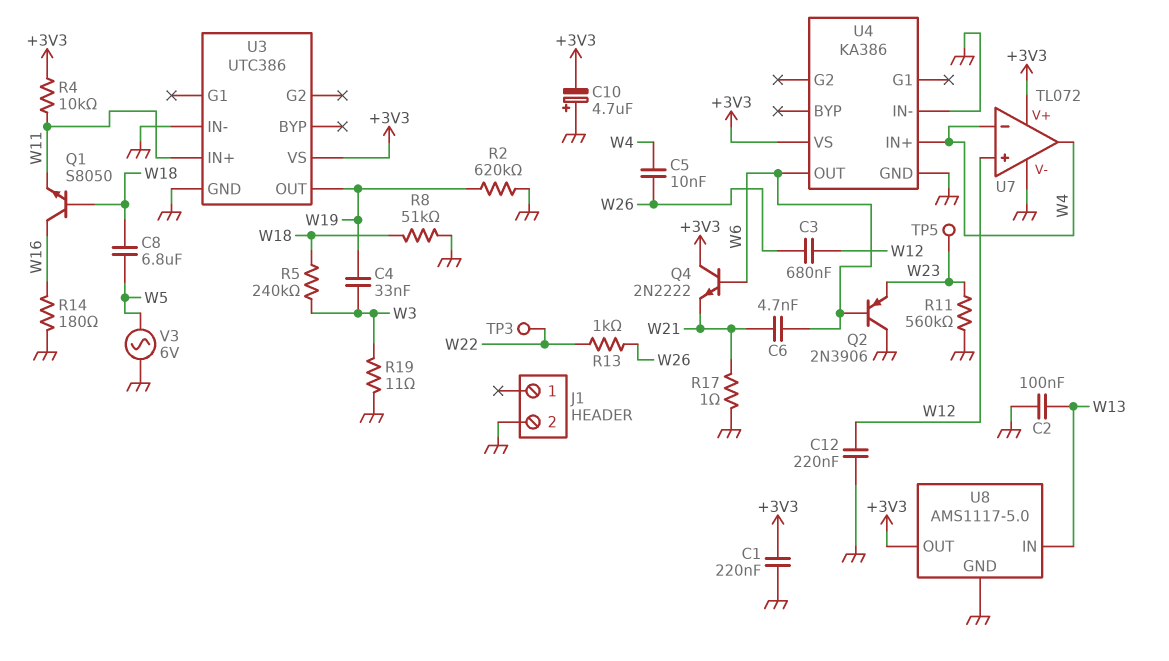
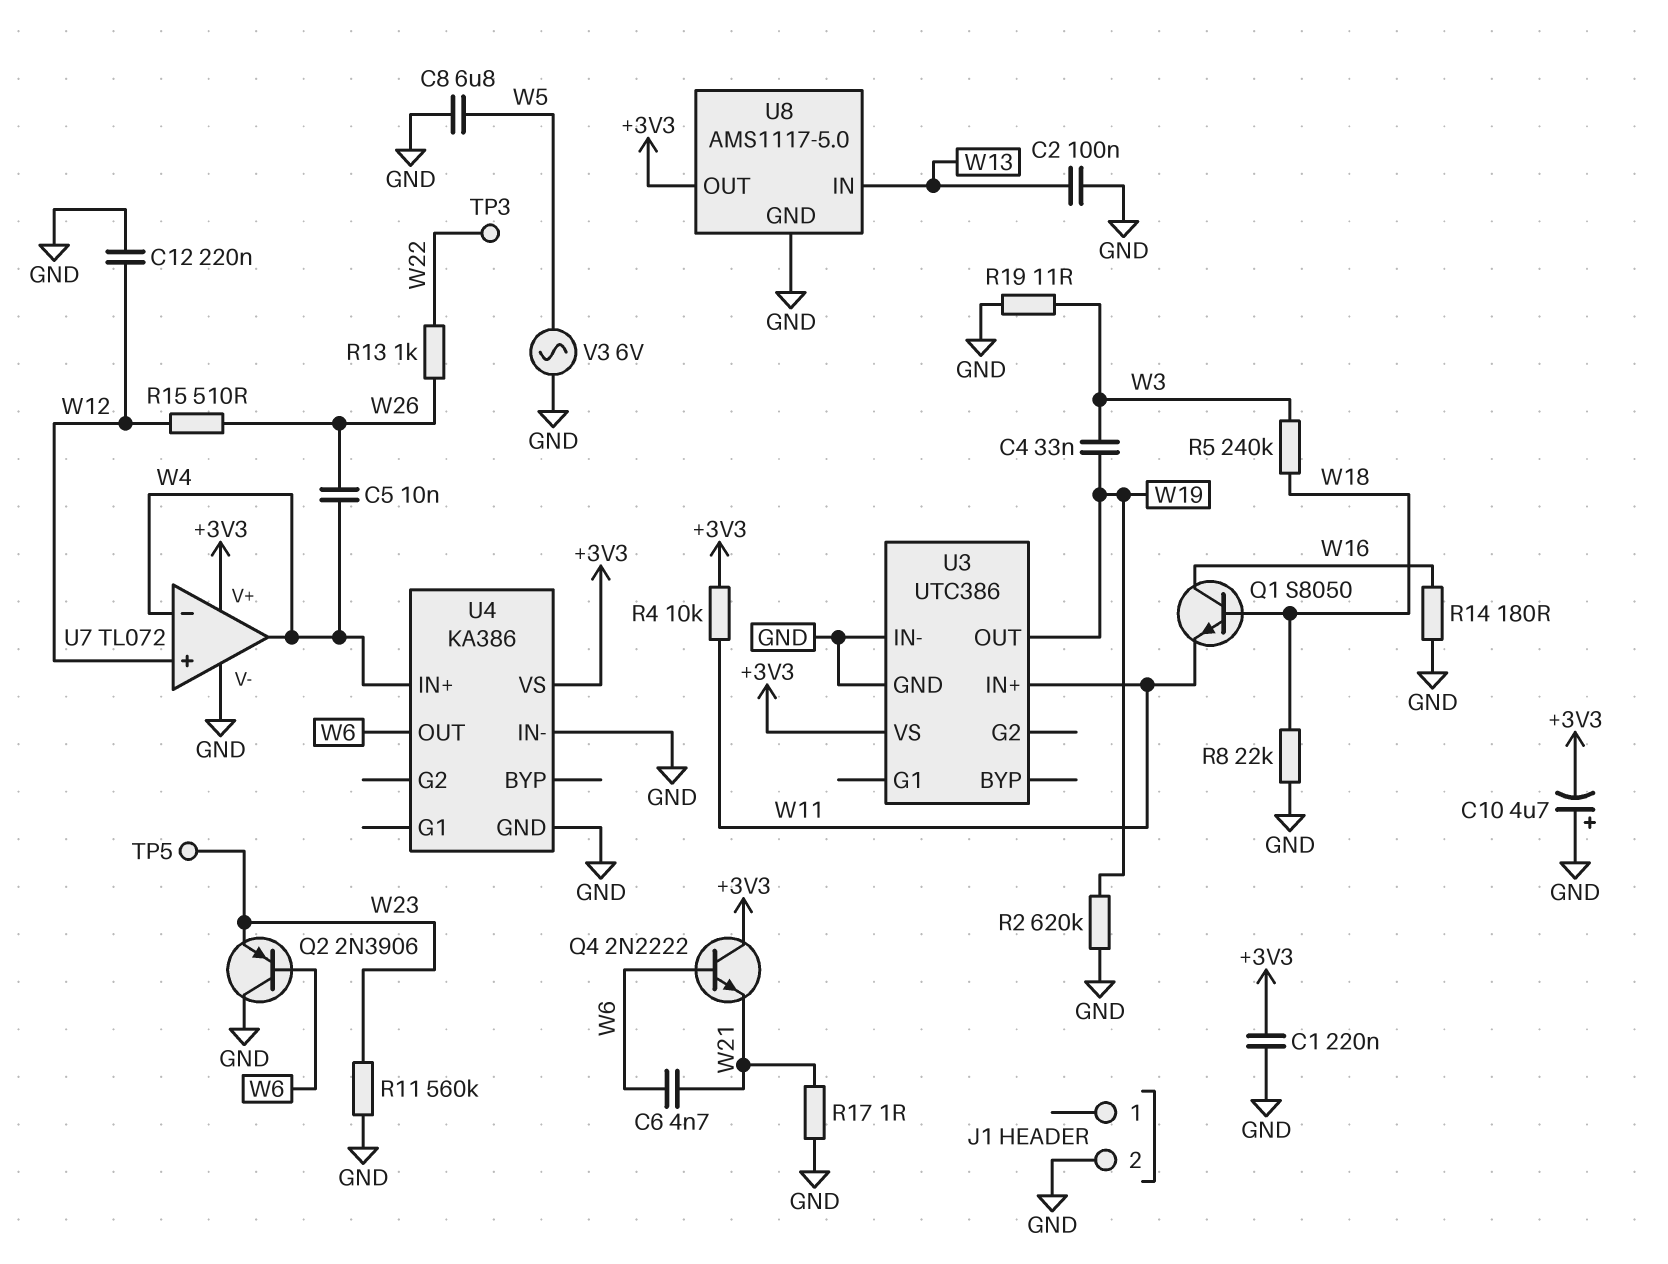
C3: 680nF (W12, W26) -> none
C8: 6.8uF (W5, W18) -> 6.8uF (GND, W5)
R8: 51k (GND, W18) -> 22k (GND, W18)
R15: none -> 510 (W12, W26)

